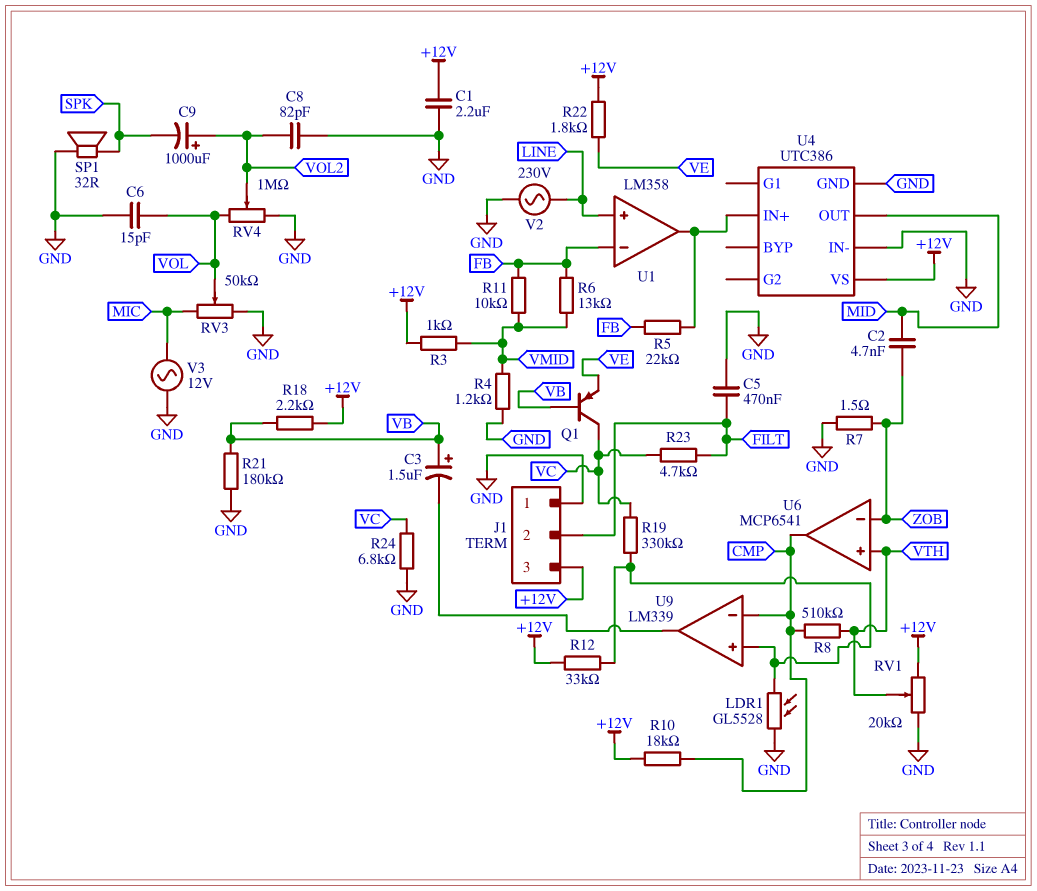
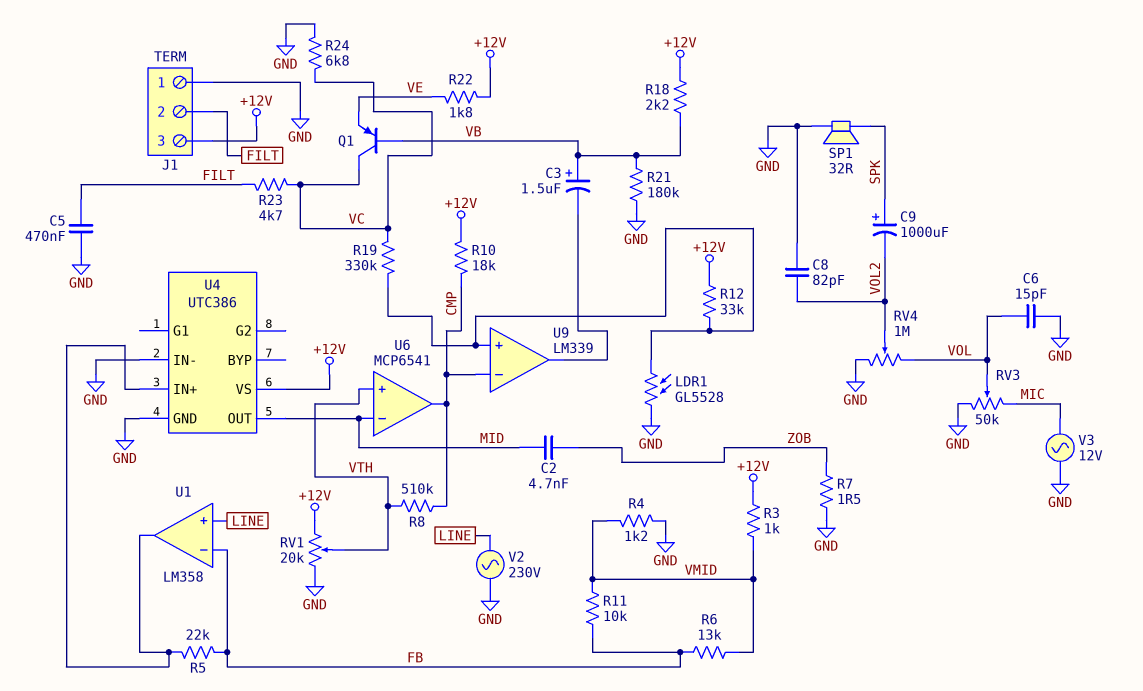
C1: 2.2uF (+12V, GND) -> none
C9: 1000uF (plus VOL2, minus SPK) -> 1000uF (plus SPK, minus VOL2)
U6 pin in-: ZOB -> MID

